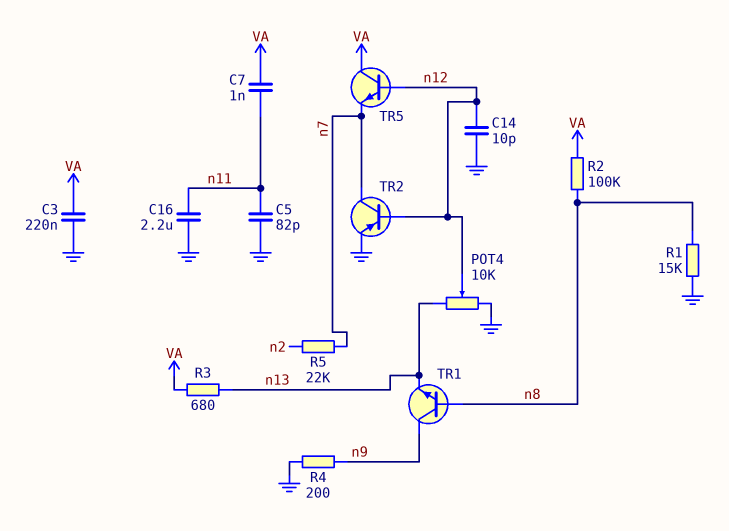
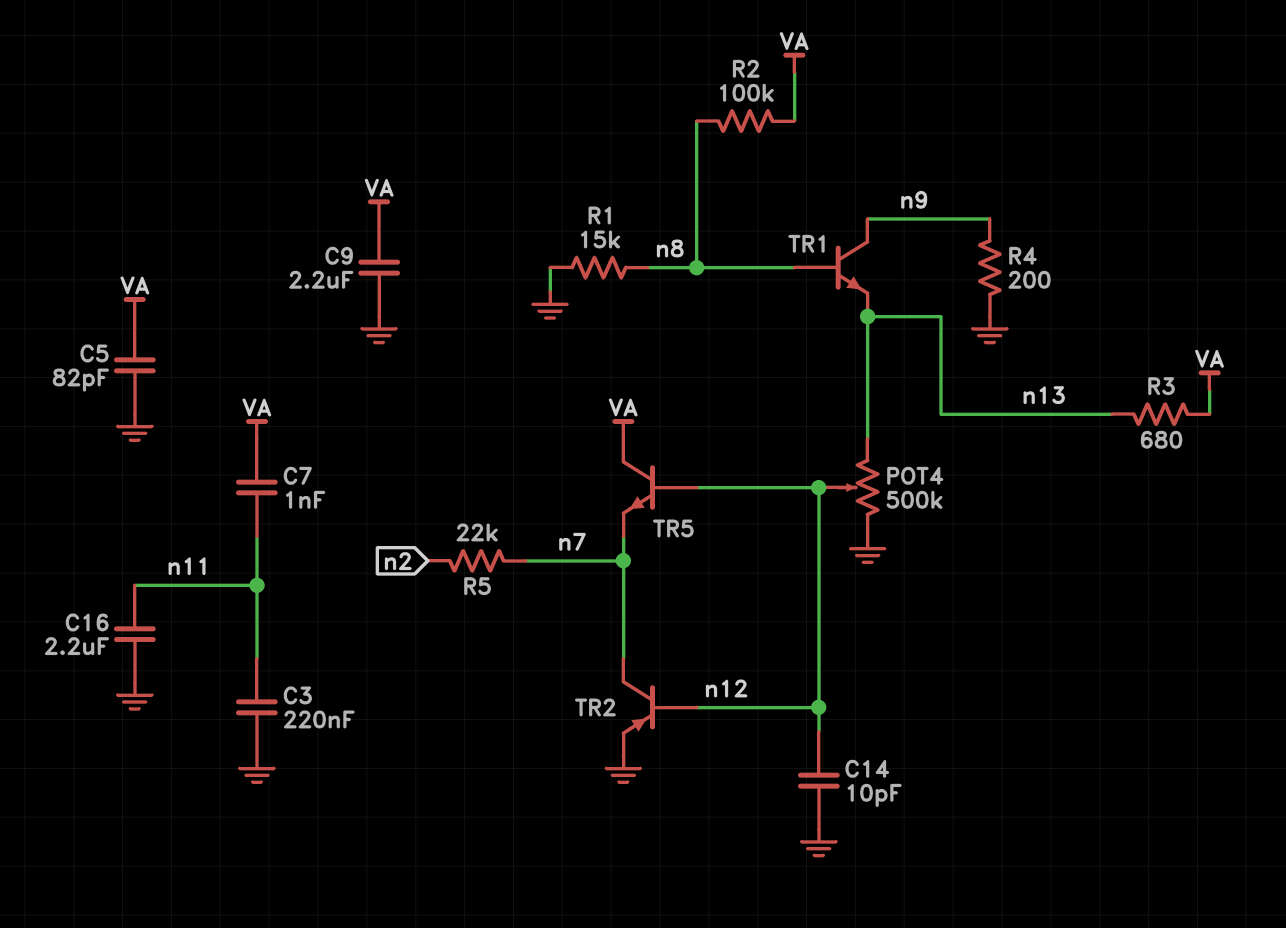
C3: 220nF (GND, VA) -> 220nF (GND, n11)
C5: 82pF (GND, n11) -> 82pF (GND, VA)
C9: none -> 2.2uF (GND, VA)
POT4: 10k (GND, n13, wiper n12) -> 500k (GND, n13, wiper n12)

